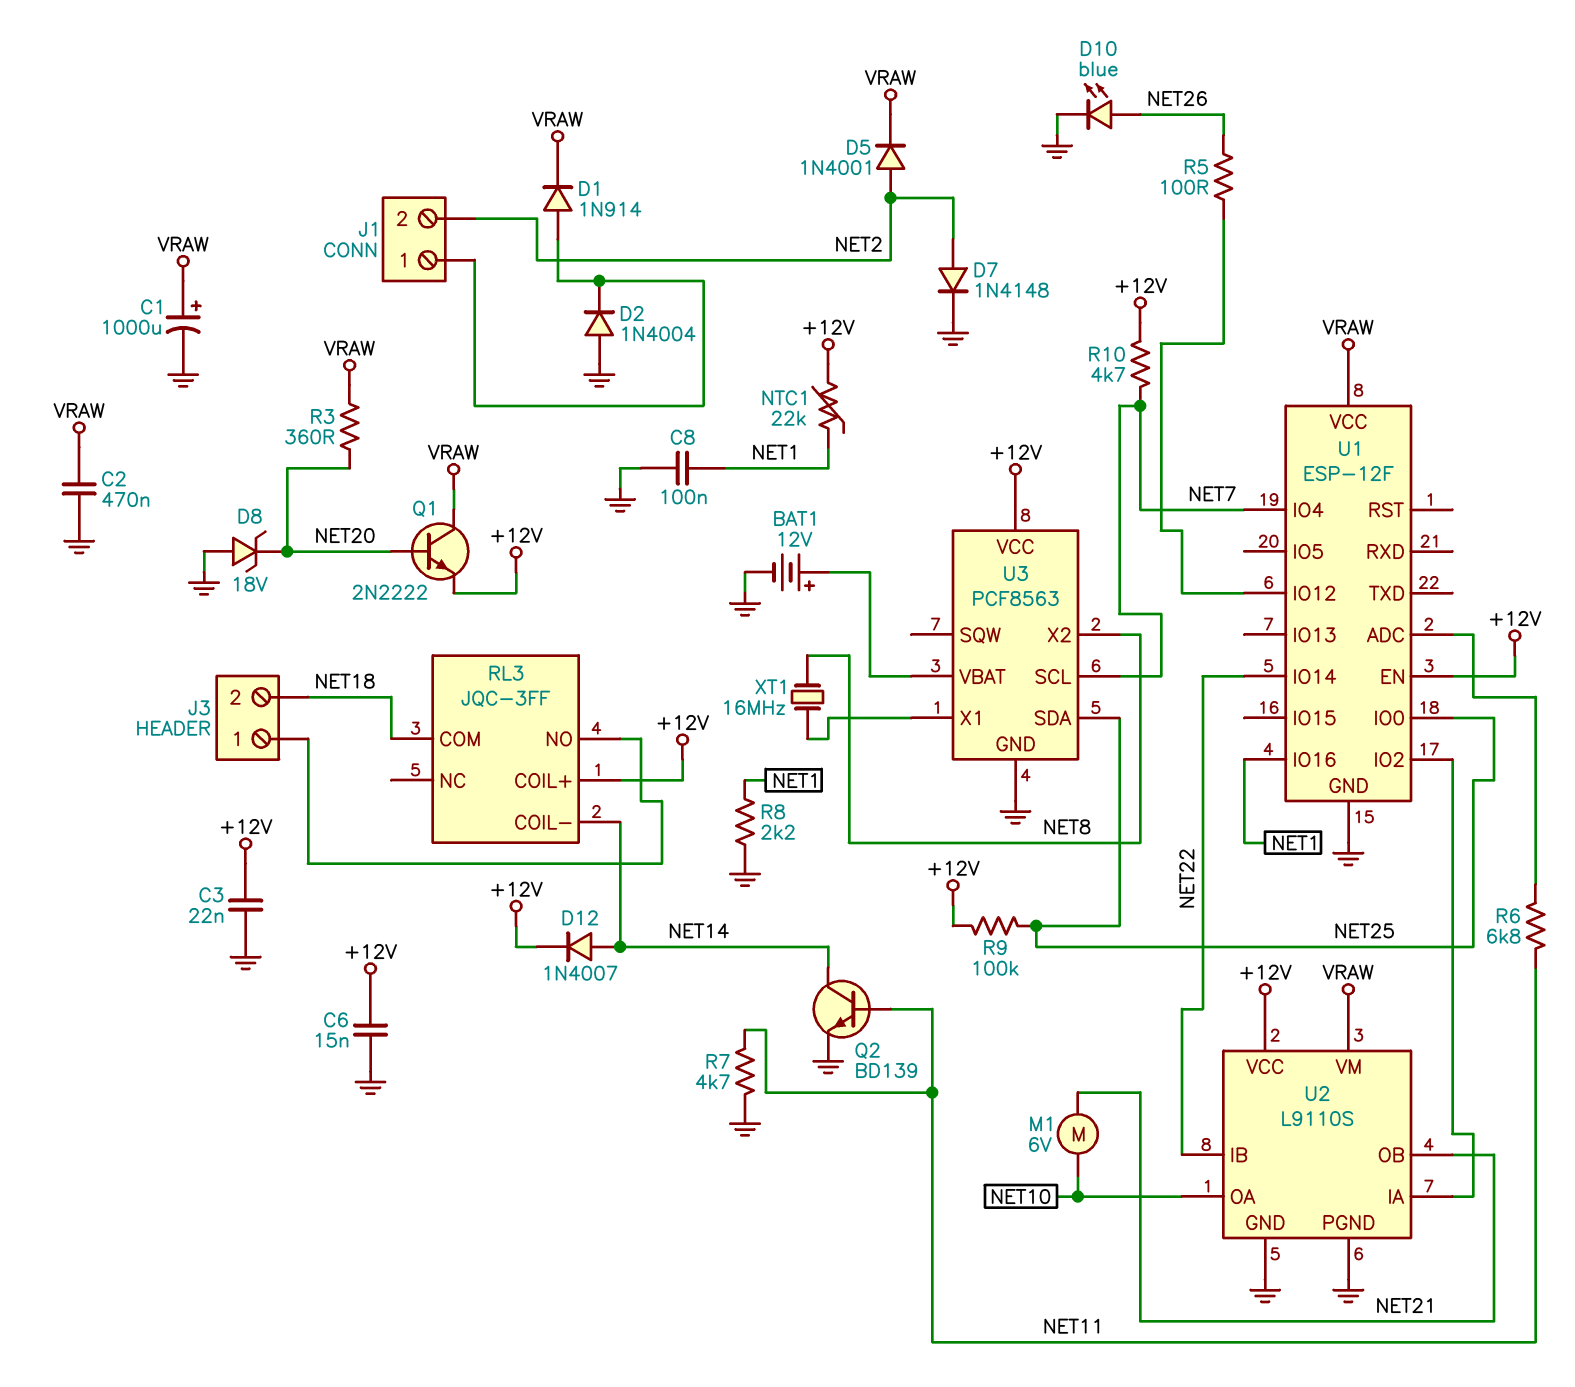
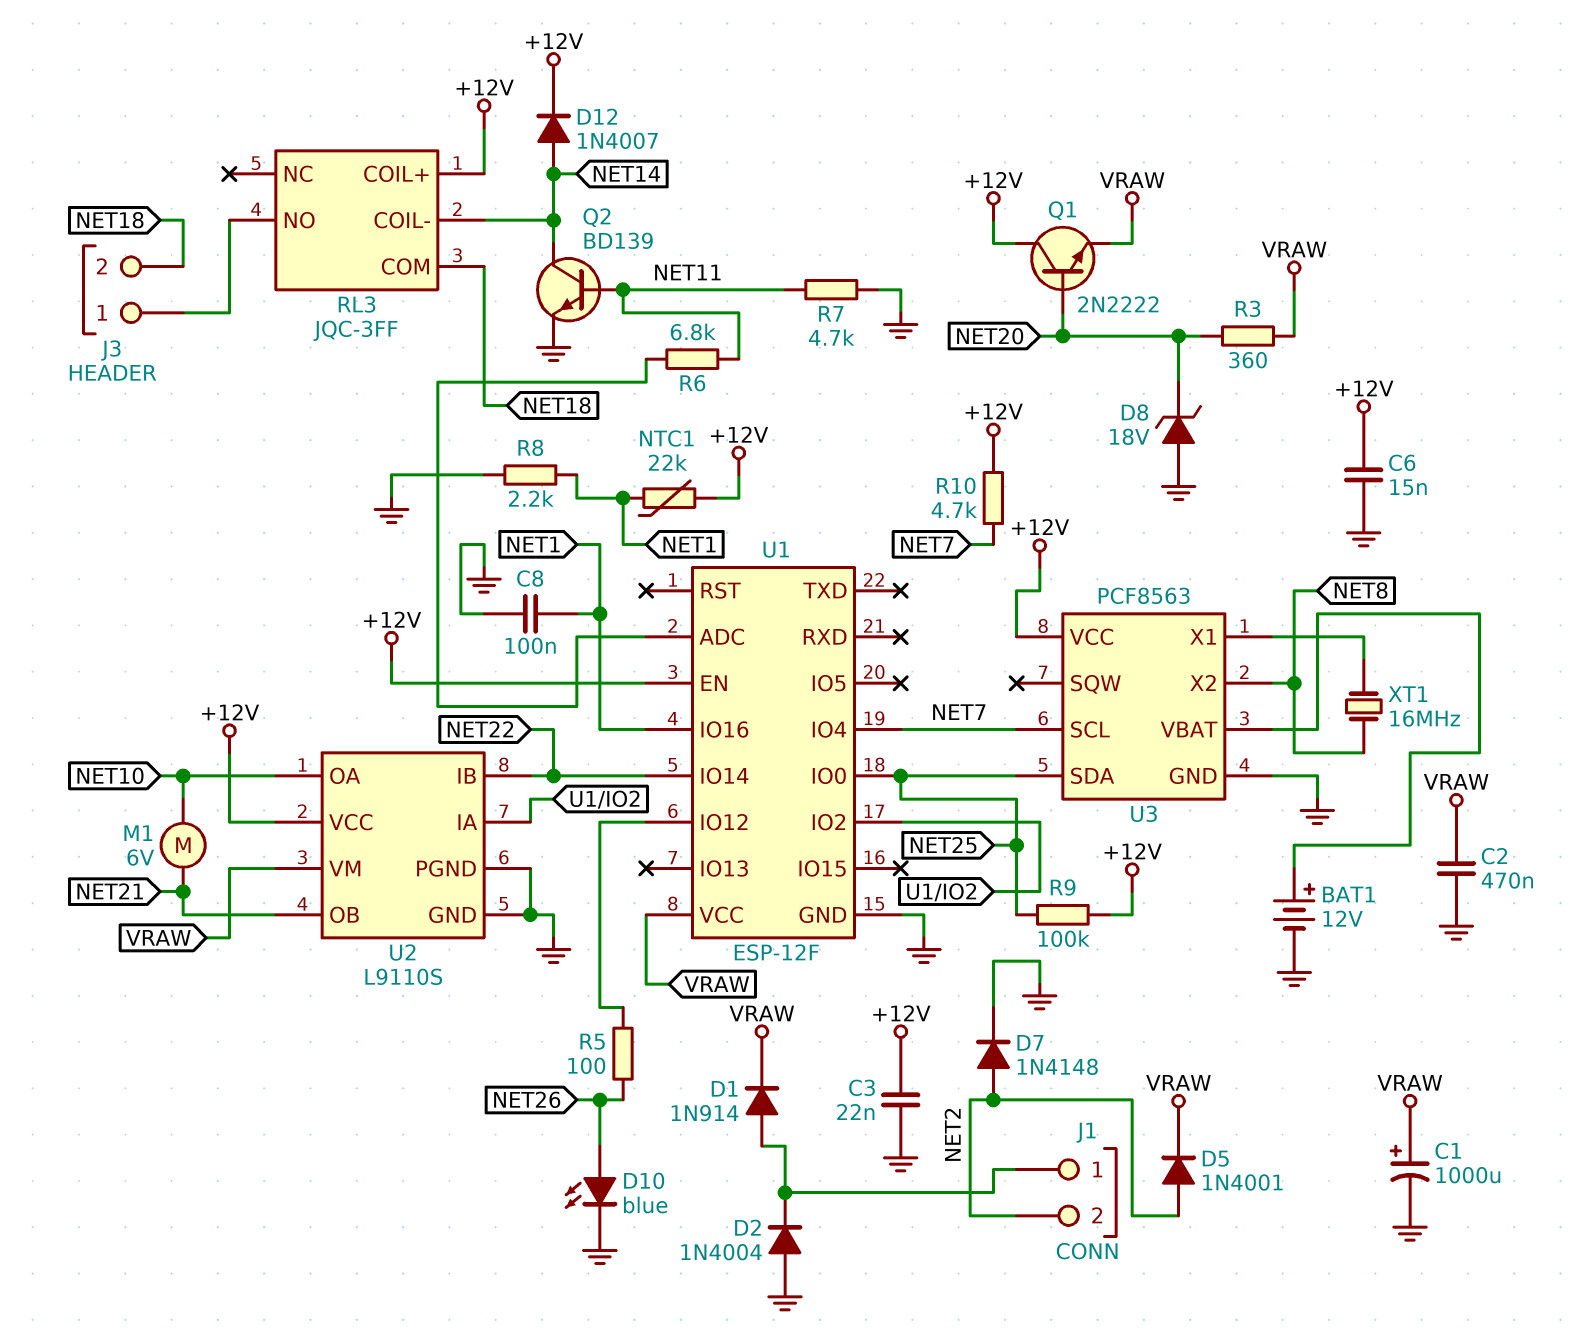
Q1: NPN 2N2222 (B NET20, C VRAW, E +12V) -> NPN 2N2222 (B NET20, C +12V, E VRAW)

